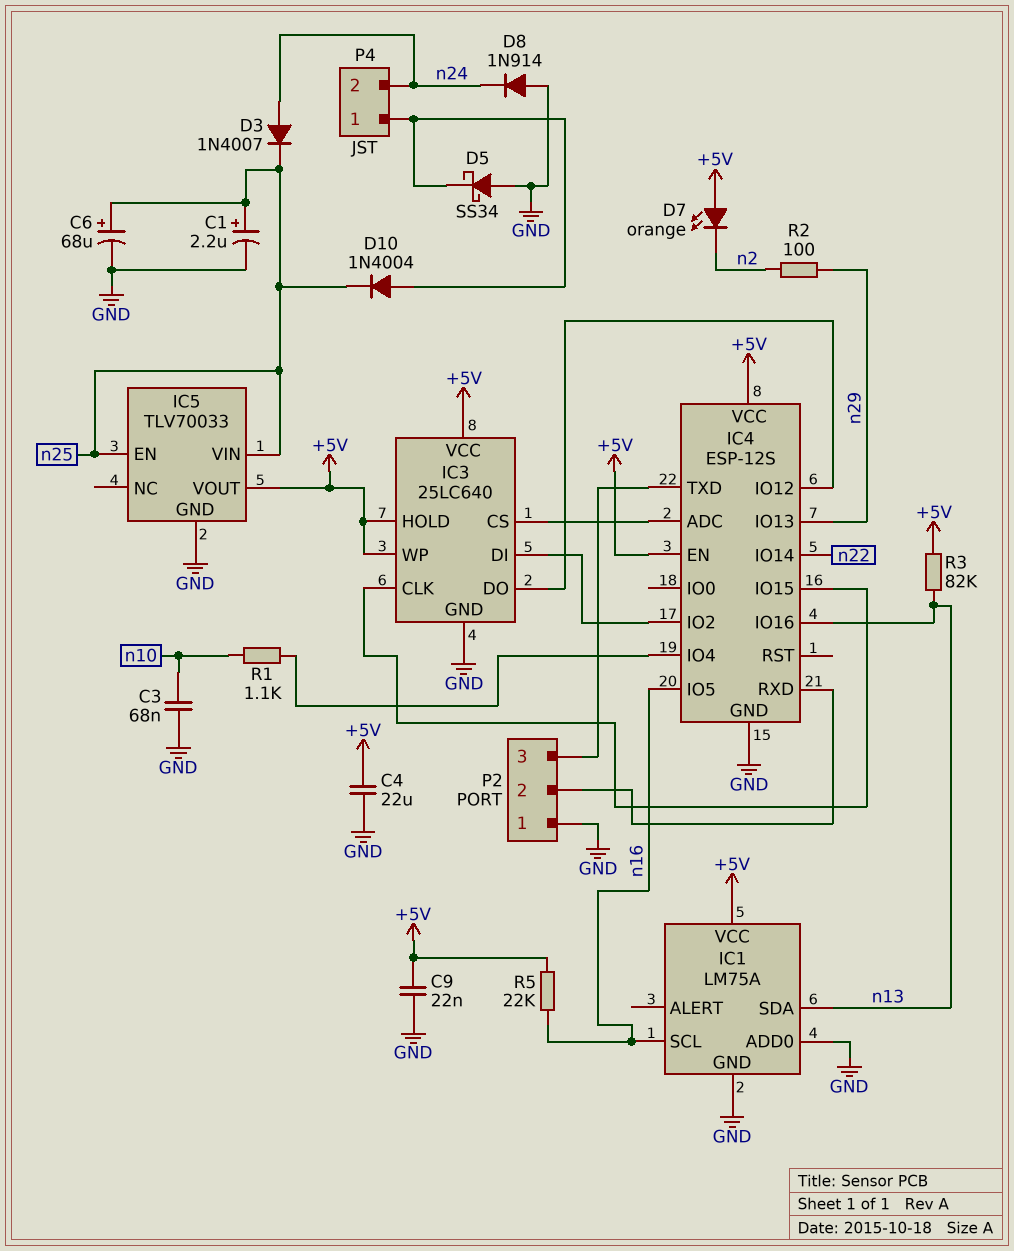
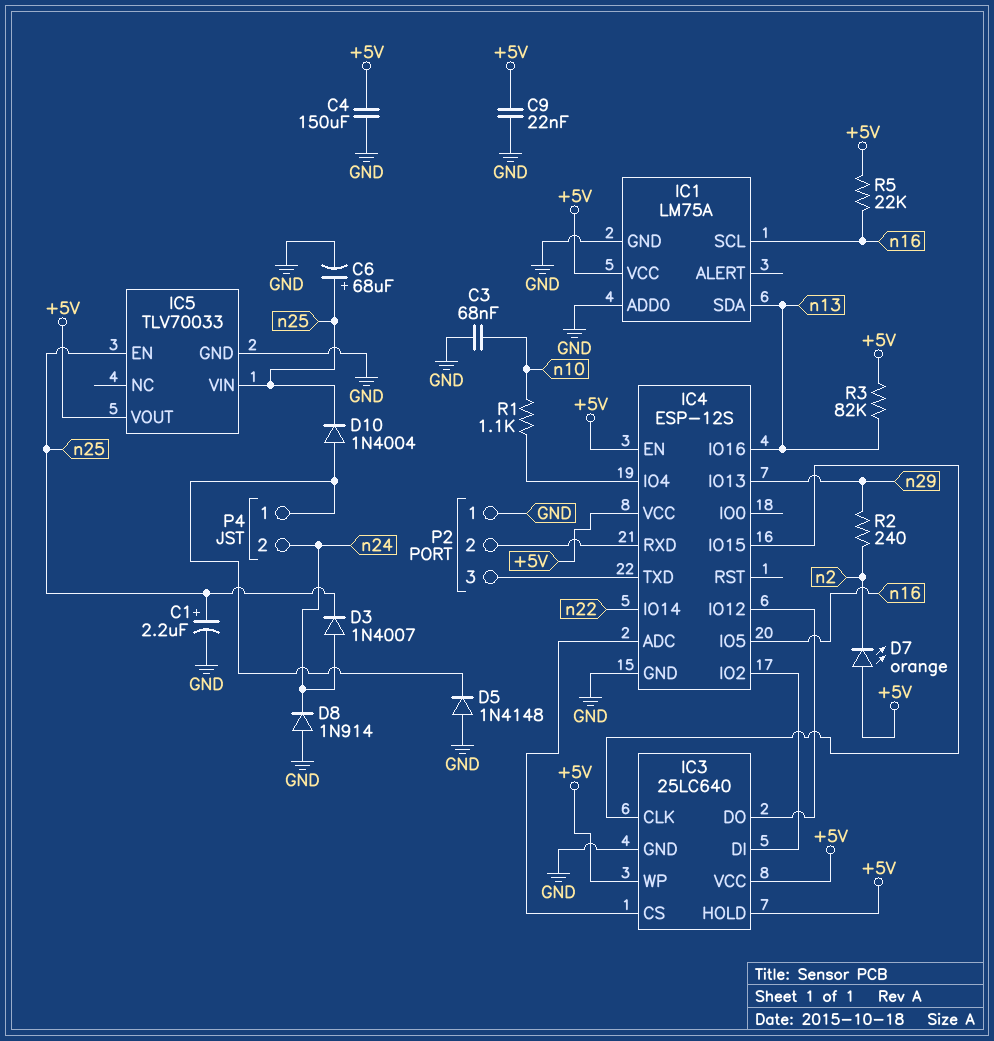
C4: 22uF (+5V, GND) -> 150uF (+5V, GND)
D5: schottky SS34 (A GND, K P4/1) -> diode 1N4148 (A GND, K P4/1)
R2: 100 (n2, n29) -> 240 (n2, n29)

